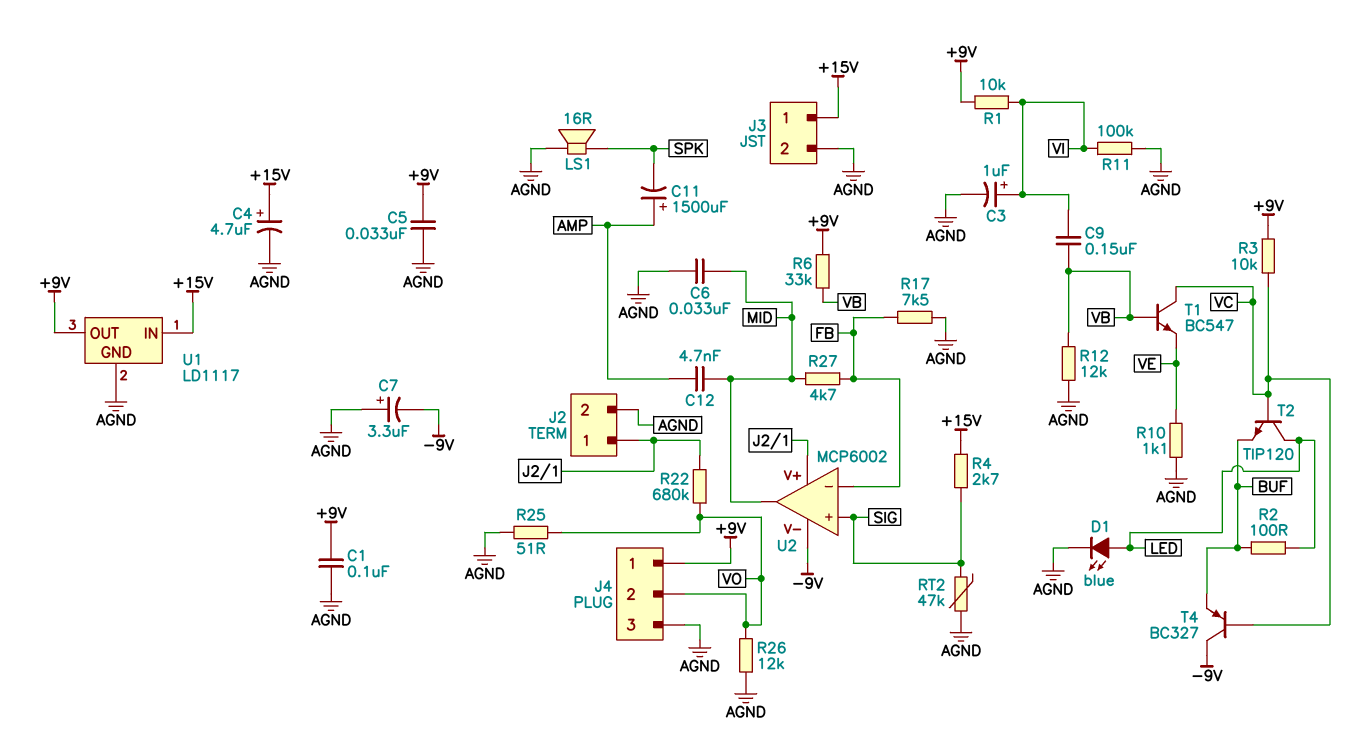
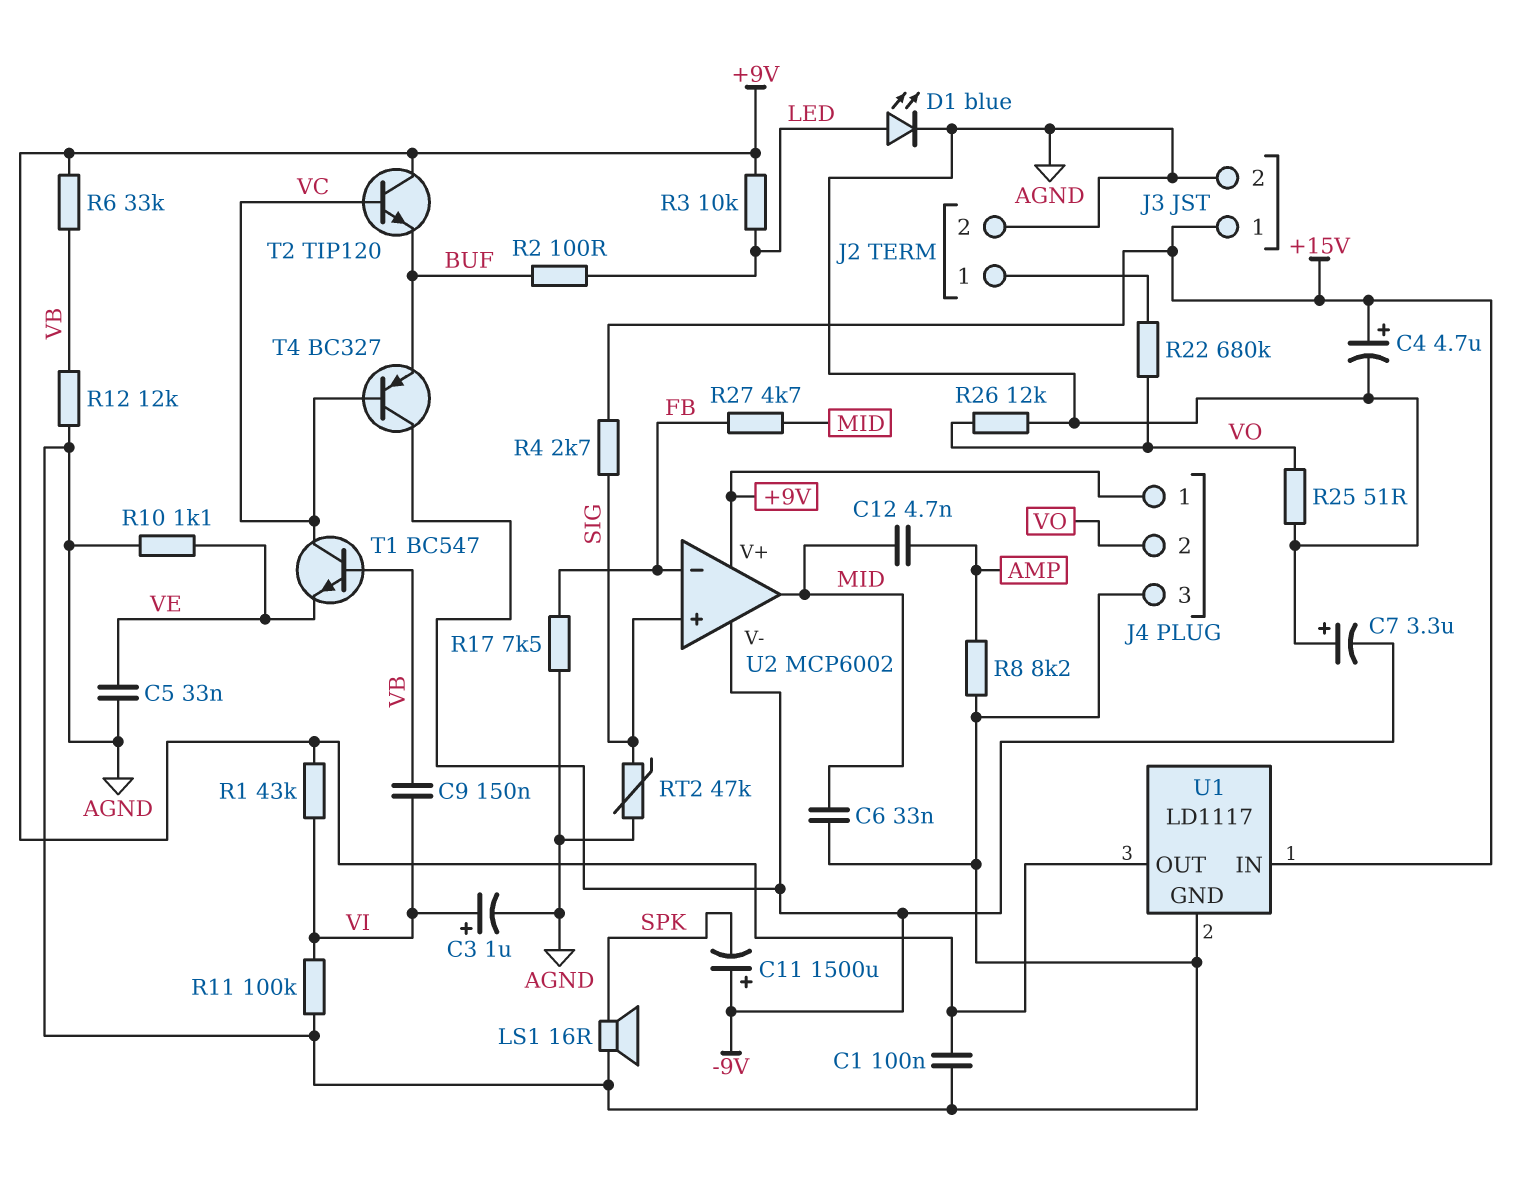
C5: 33nF (+9V, AGND) -> 33nF (AGND, VE)
C11: 1500uF (plus AMP, minus SPK) -> 1500uF (plus -9V, minus SPK)
R1: 10k (+9V, VI) -> 43k (+9V, VI)
R3: 10k (+9V, VC) -> 10k (+9V, LED)
R8: none -> 8.2k (AGND, AMP)
T2: NPN TIP120 (B VC, C LED, E BUF) -> NPN TIP120 (B VC, C +9V, E BUF)
U2 pin V+: J2/1 -> +9V

